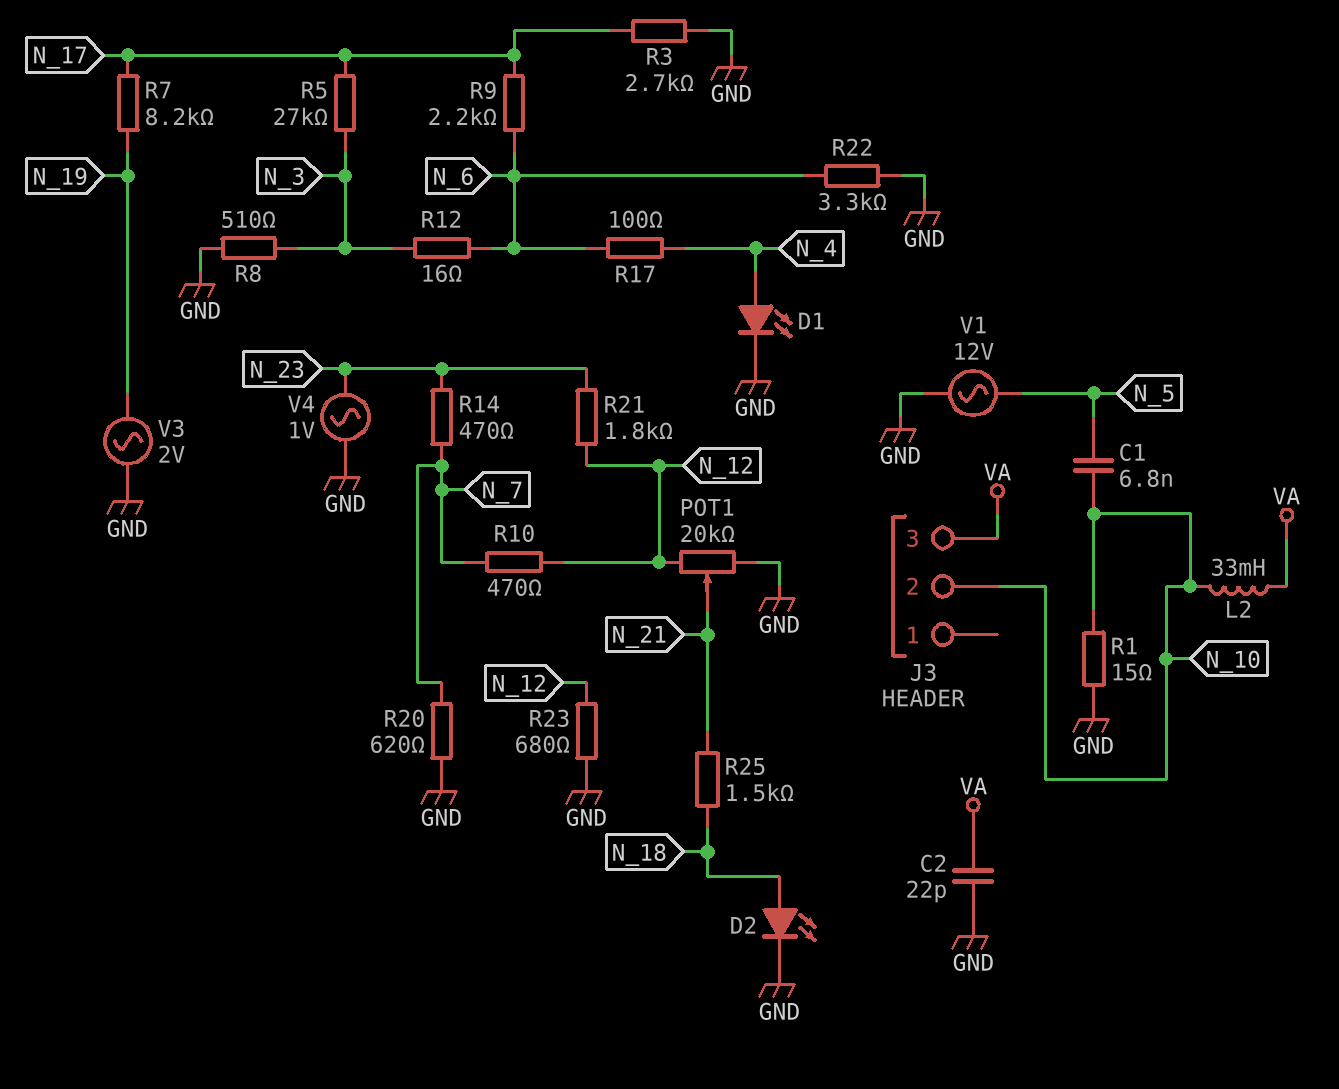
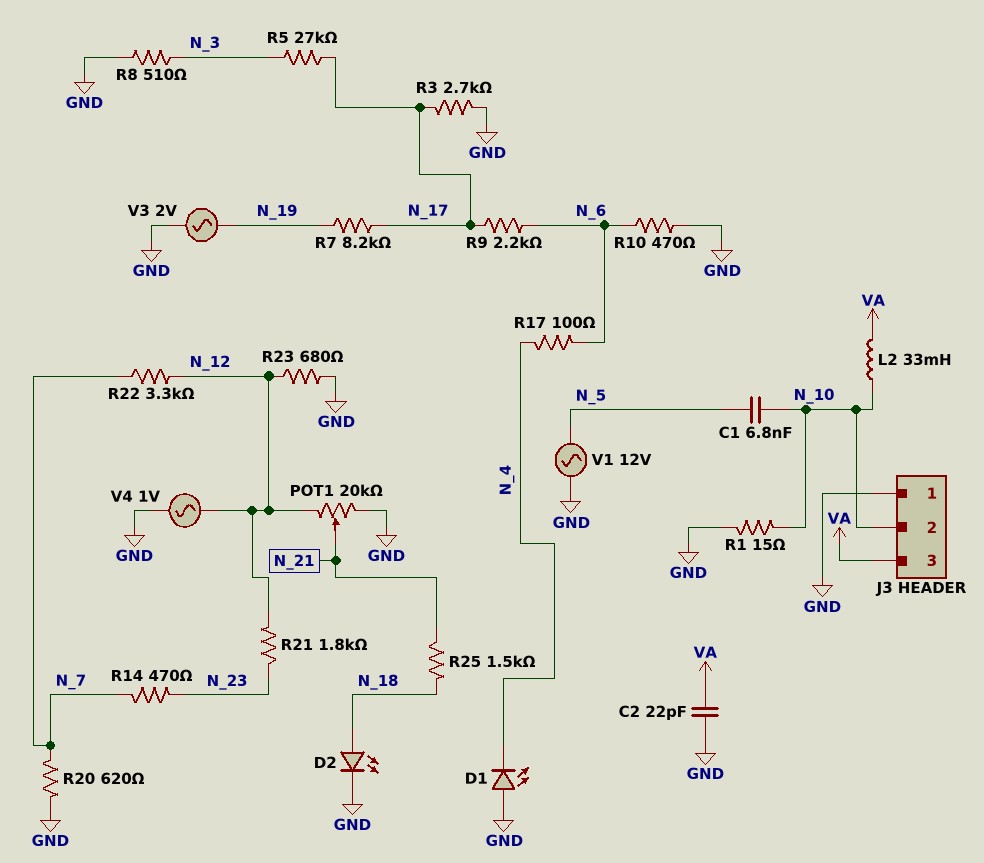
D1: LED (A N_4, K GND) -> LED (A GND, K N_4)
J3 pin 1: none -> GND
R10: 470 (N_7, N_12) -> 470 (GND, N_6)
R12: 16 (N_3, N_6) -> none
R22: 3.3k (GND, N_6) -> 3.3k (N_7, N_12)
V4: AC 1V (GND, N_23) -> AC 1V (GND, N_12)

